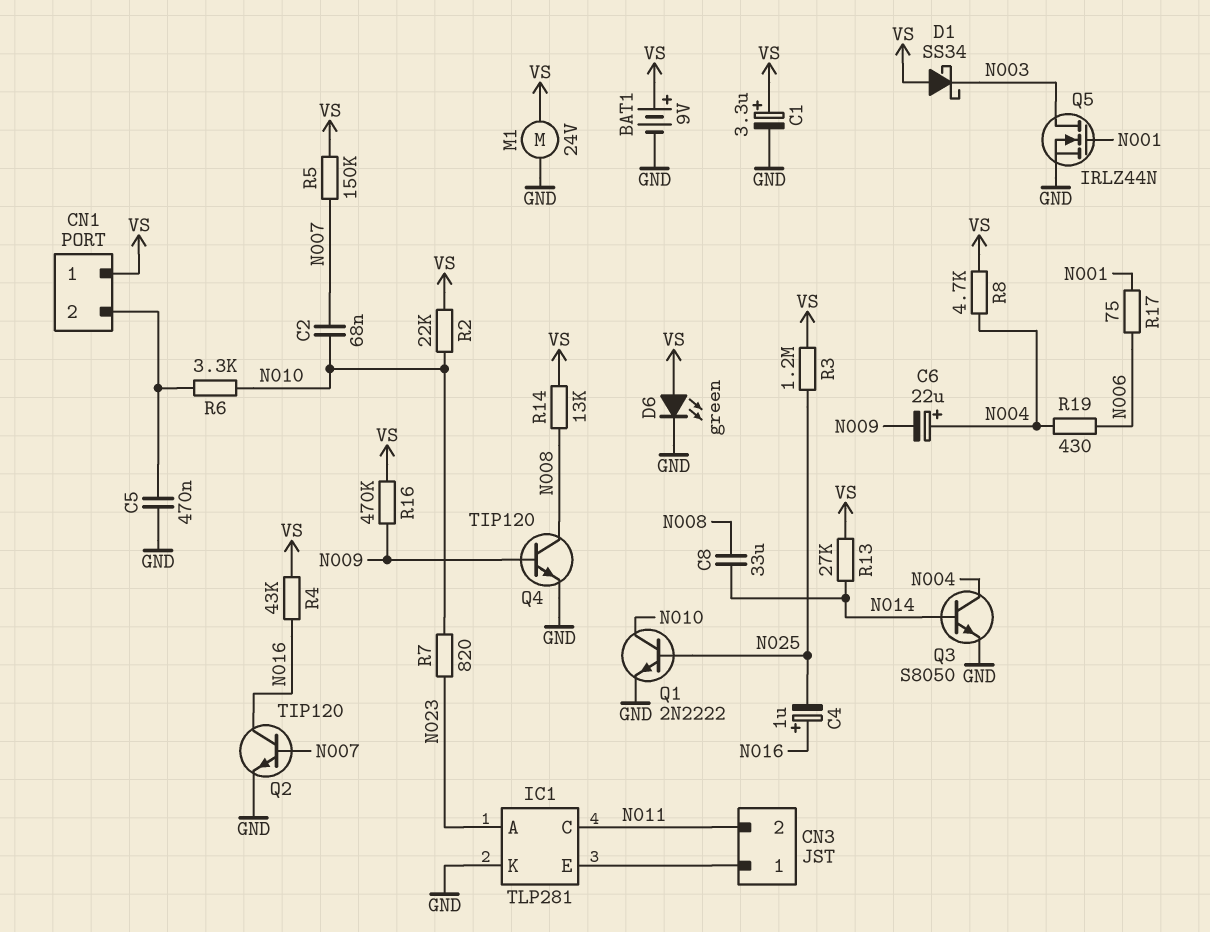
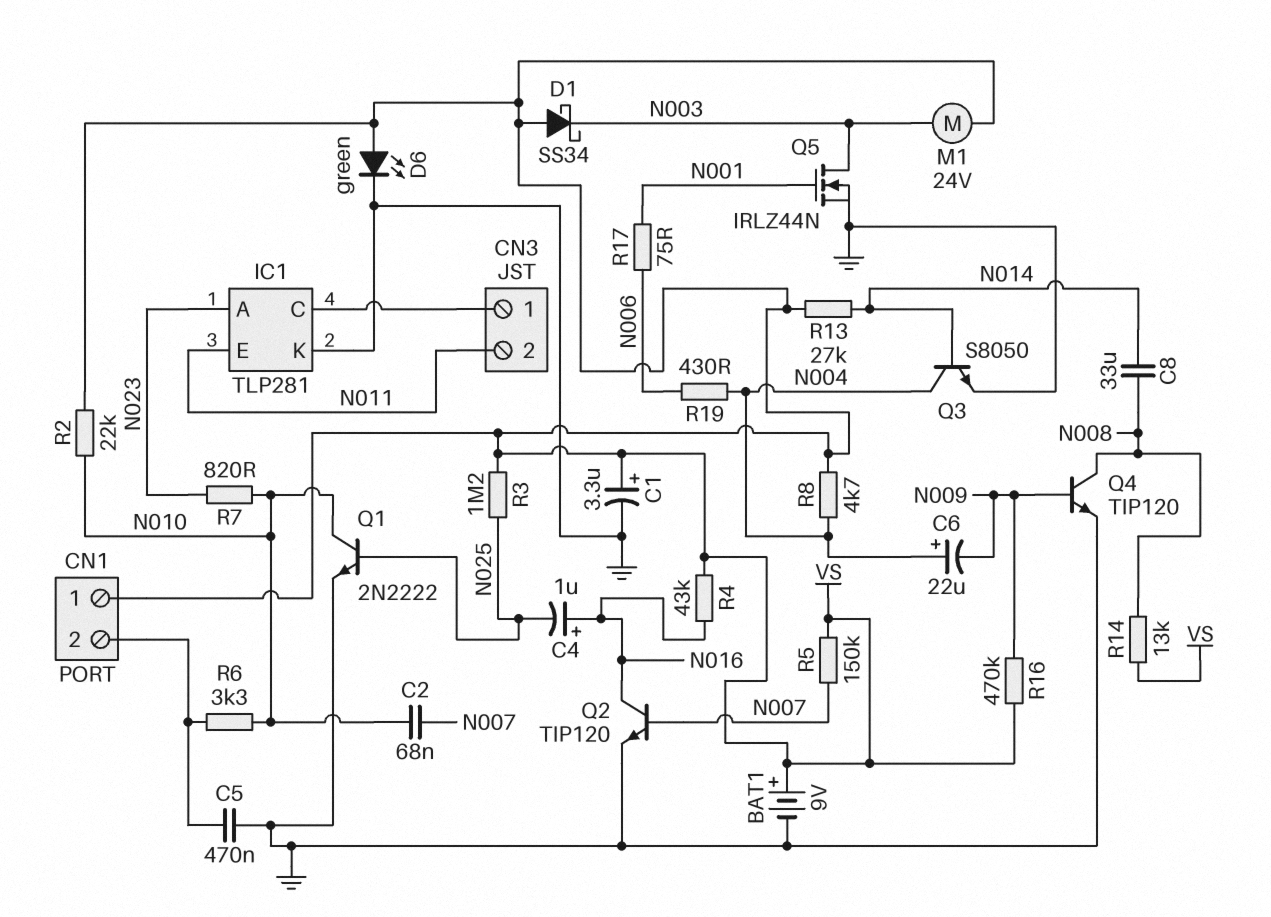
IC1 pin C: N011 -> CN3/1
IC1 pin E: CN3/1 -> N011
M1: motor 24V (GND, VS) -> motor 24V (N003, VS)

